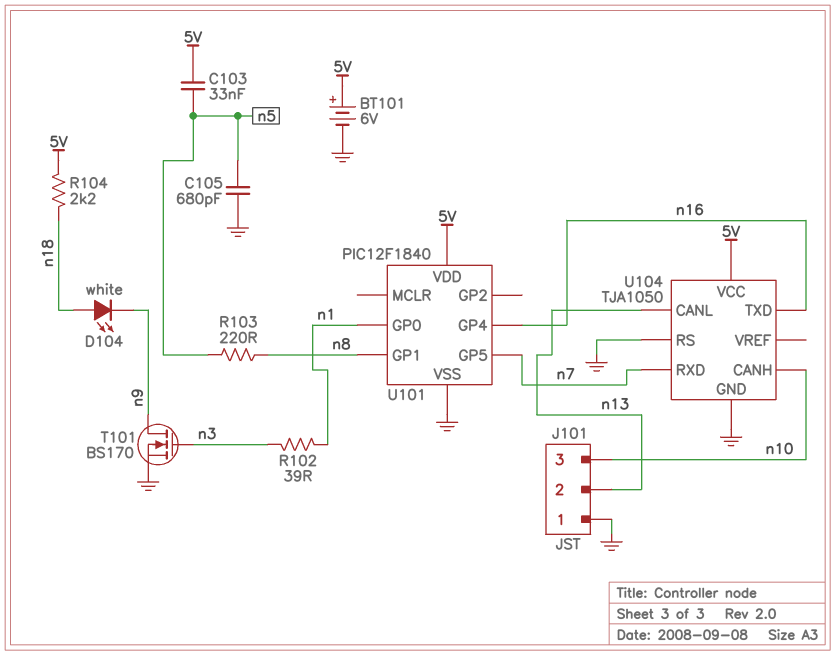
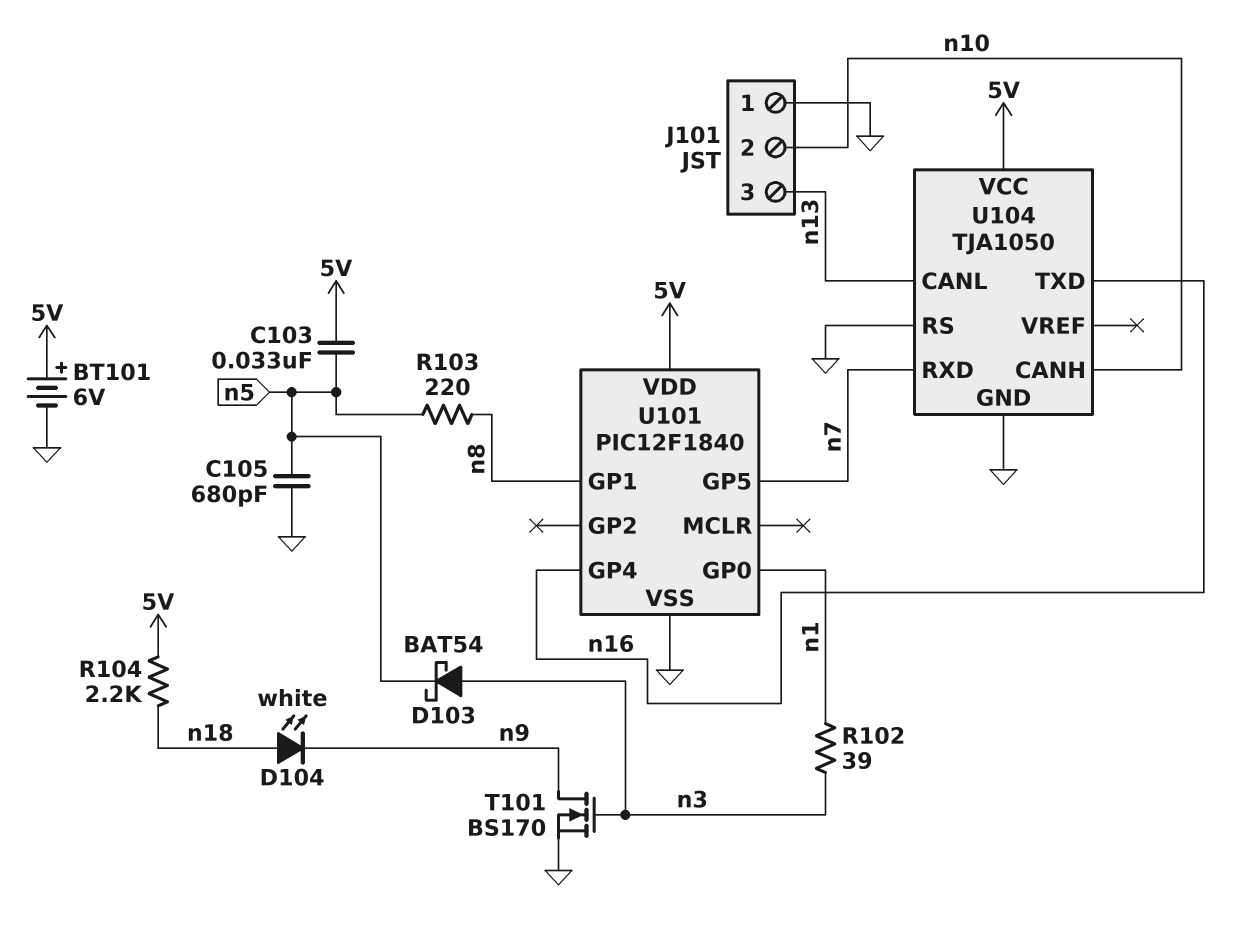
D103: none -> schottky BAT54 (A n3, K n5)
J101 pin 2: n13 -> n10
J101 pin 3: n10 -> n13

